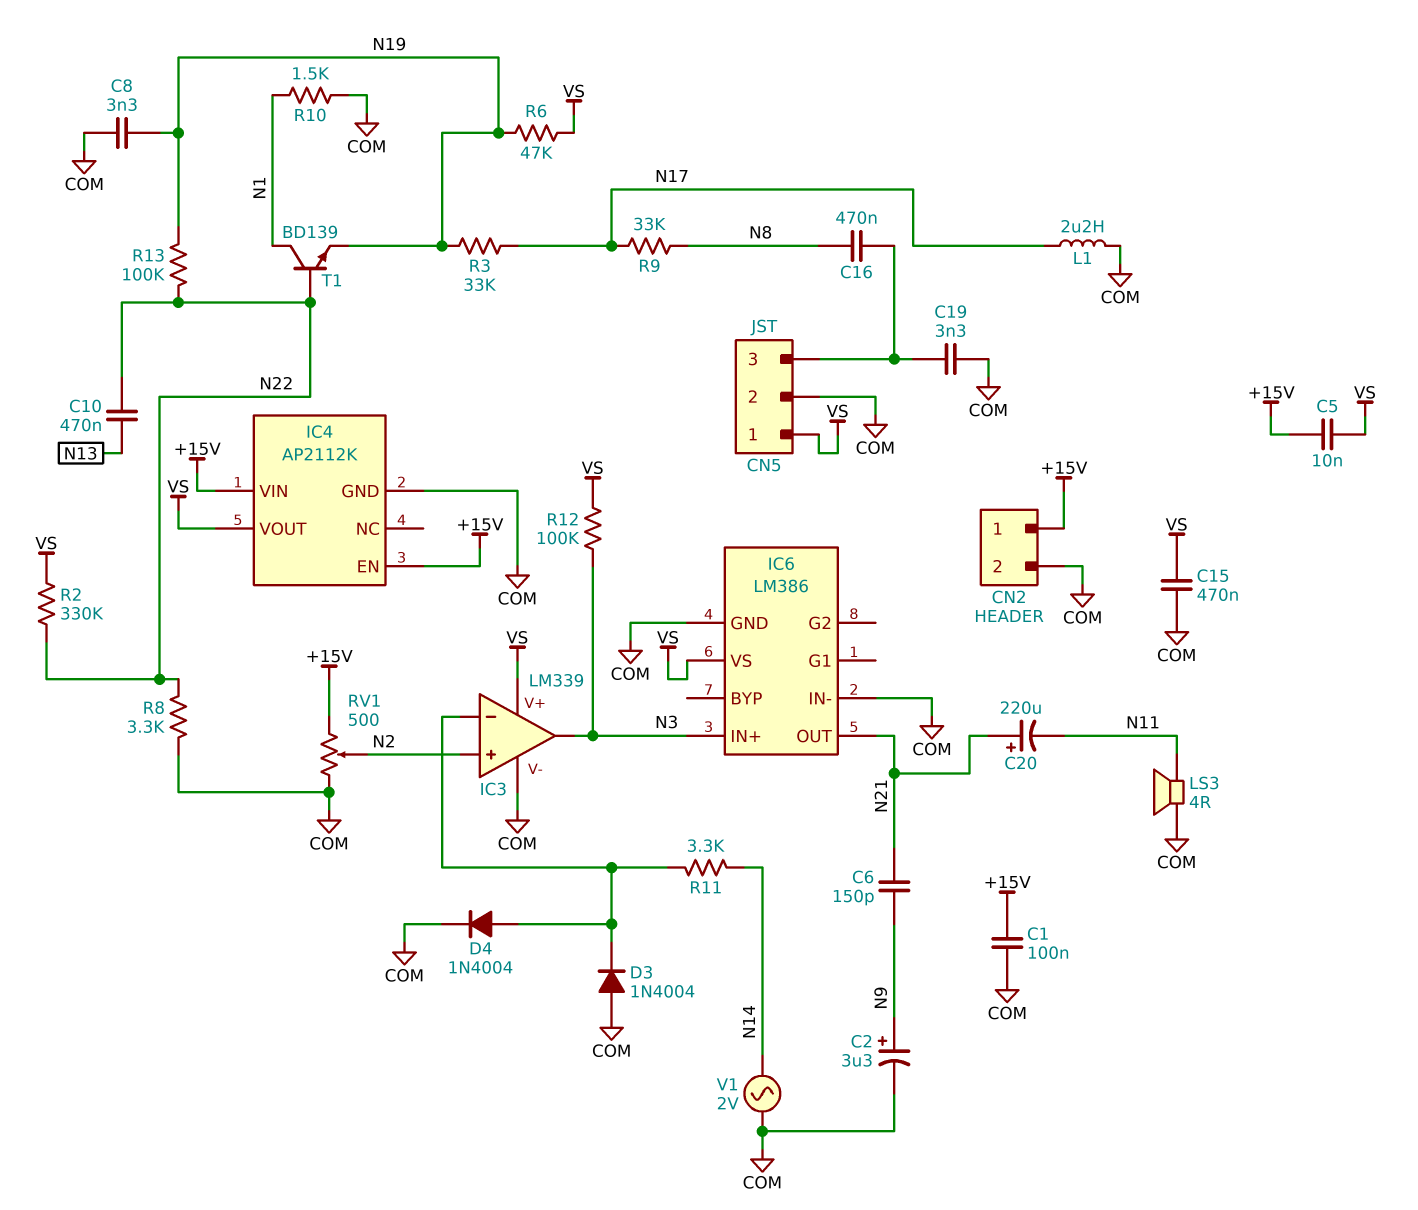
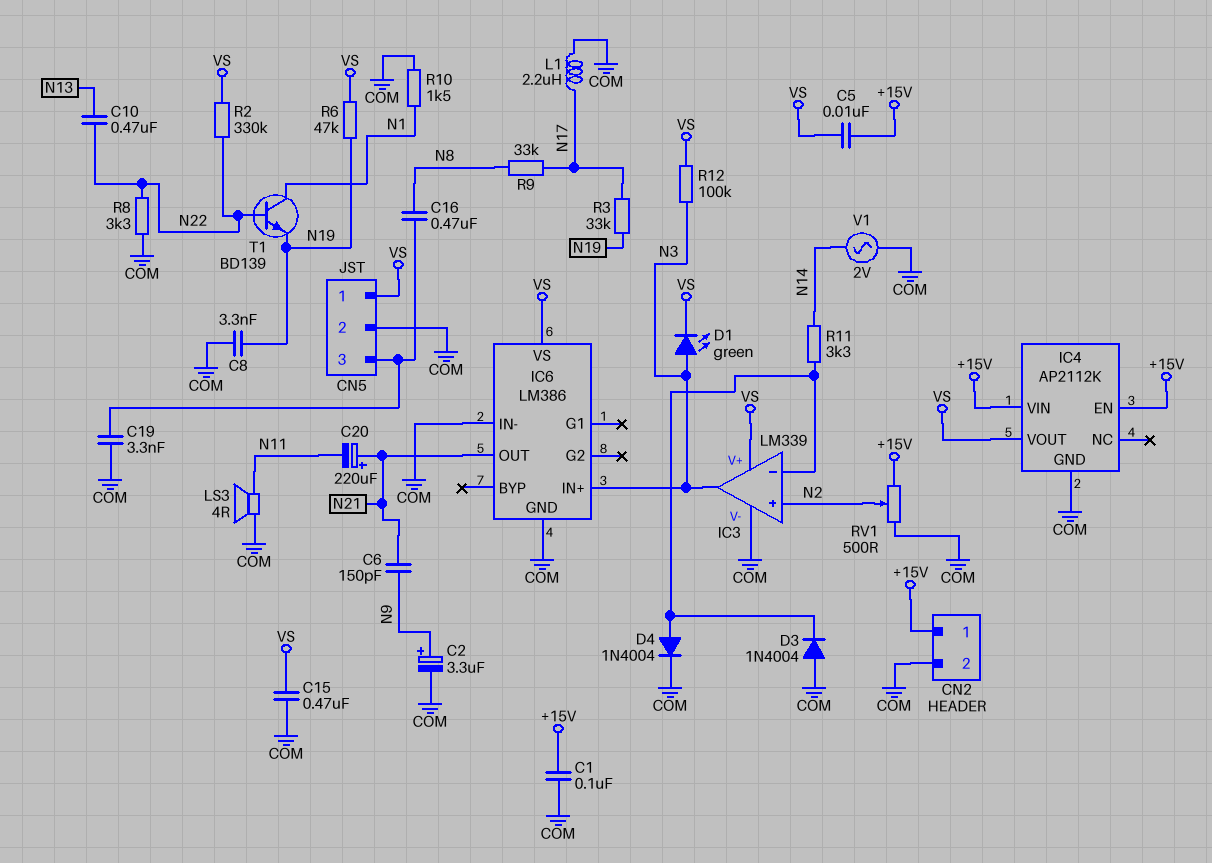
D1: none -> LED green (A N3, K VS)
R13: 100k (N19, N22) -> none

